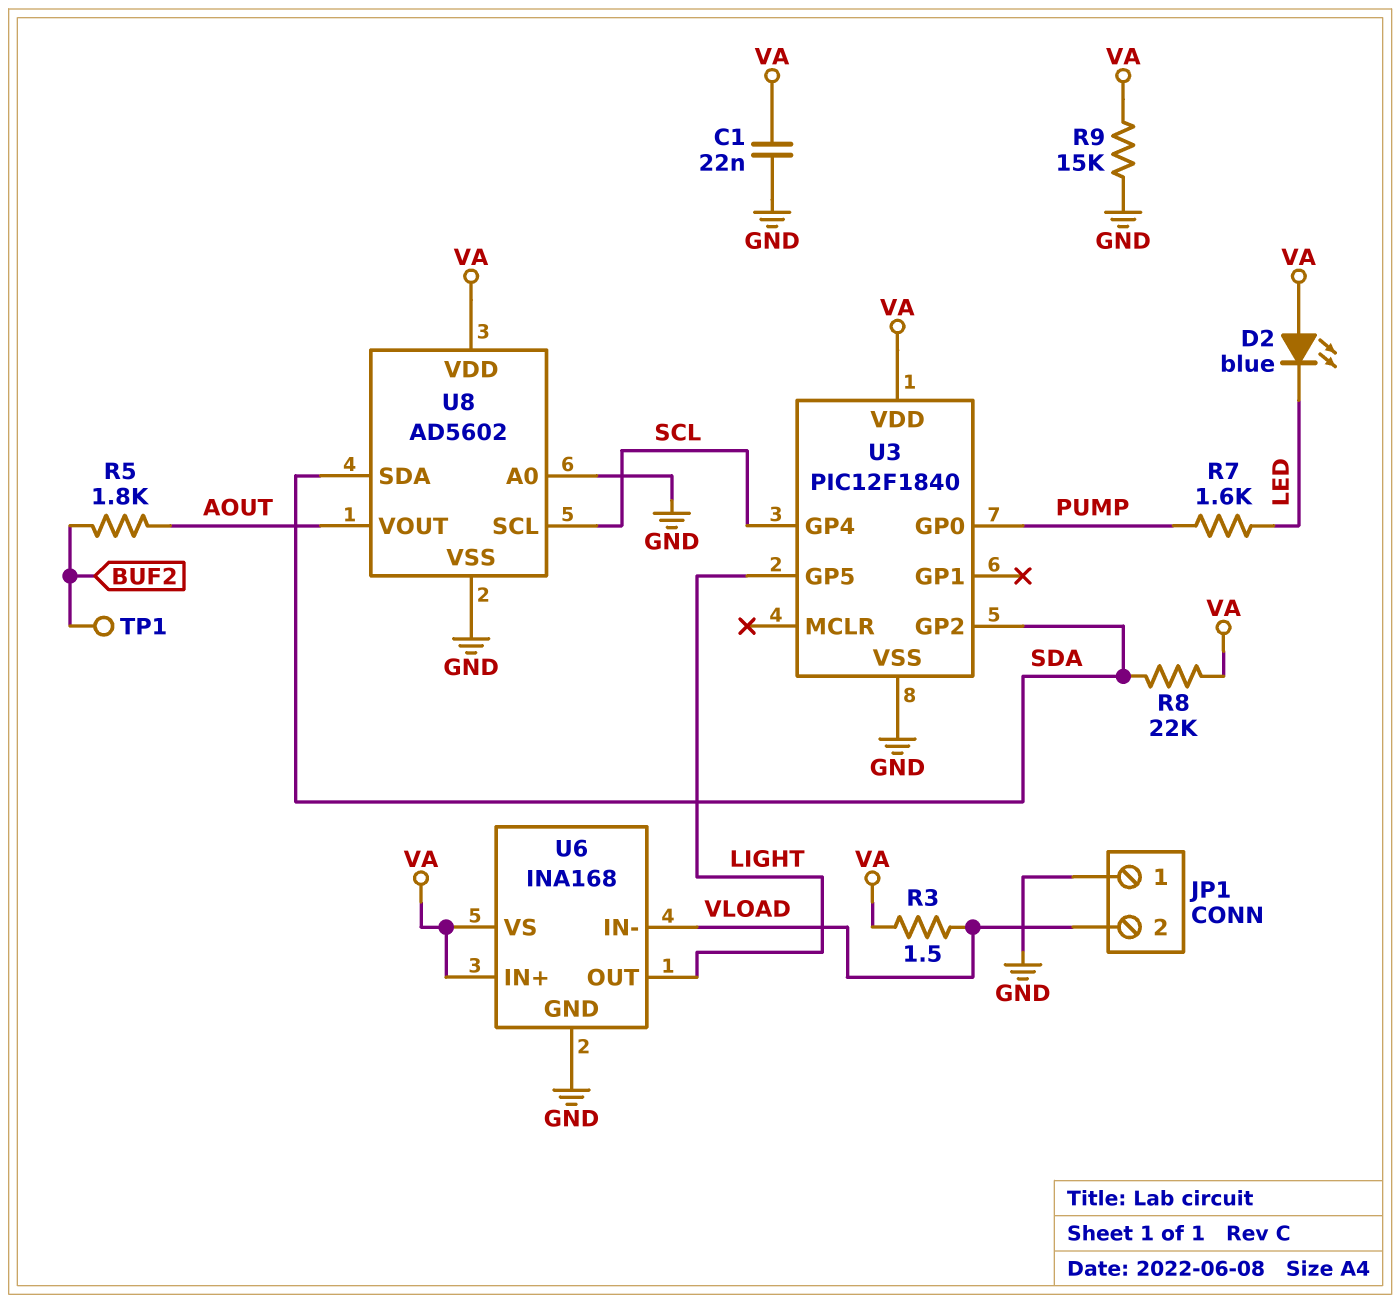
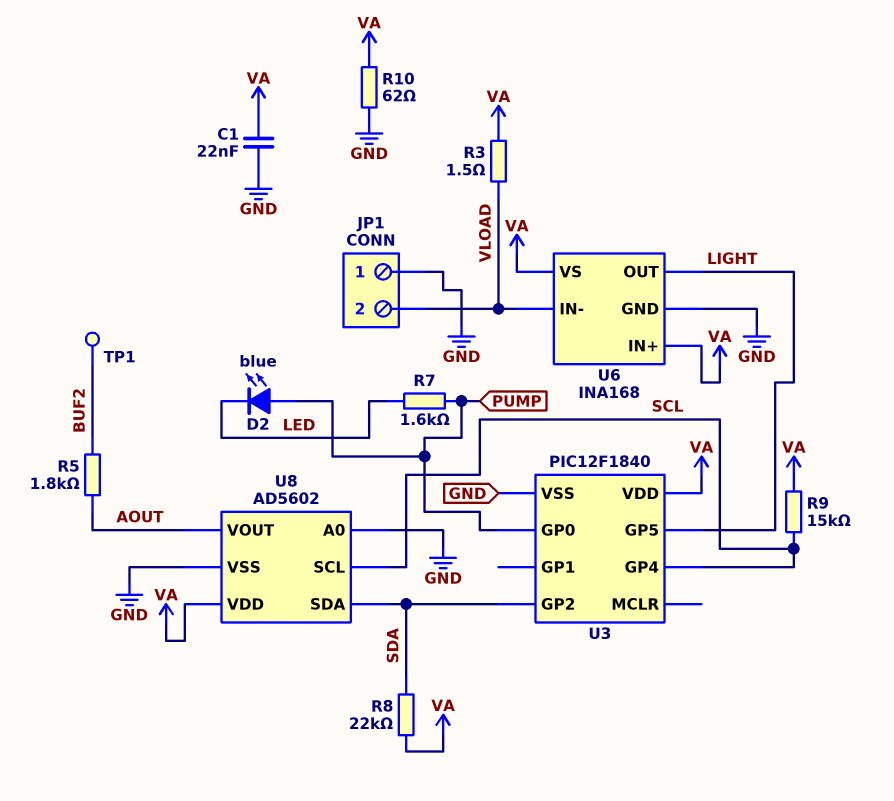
D2: LED blue (A VA, K LED) -> LED blue (A PUMP, K LED)
R9: 15k (GND, VA) -> 15k (SCL, VA)
R10: none -> 62 (GND, VA)

